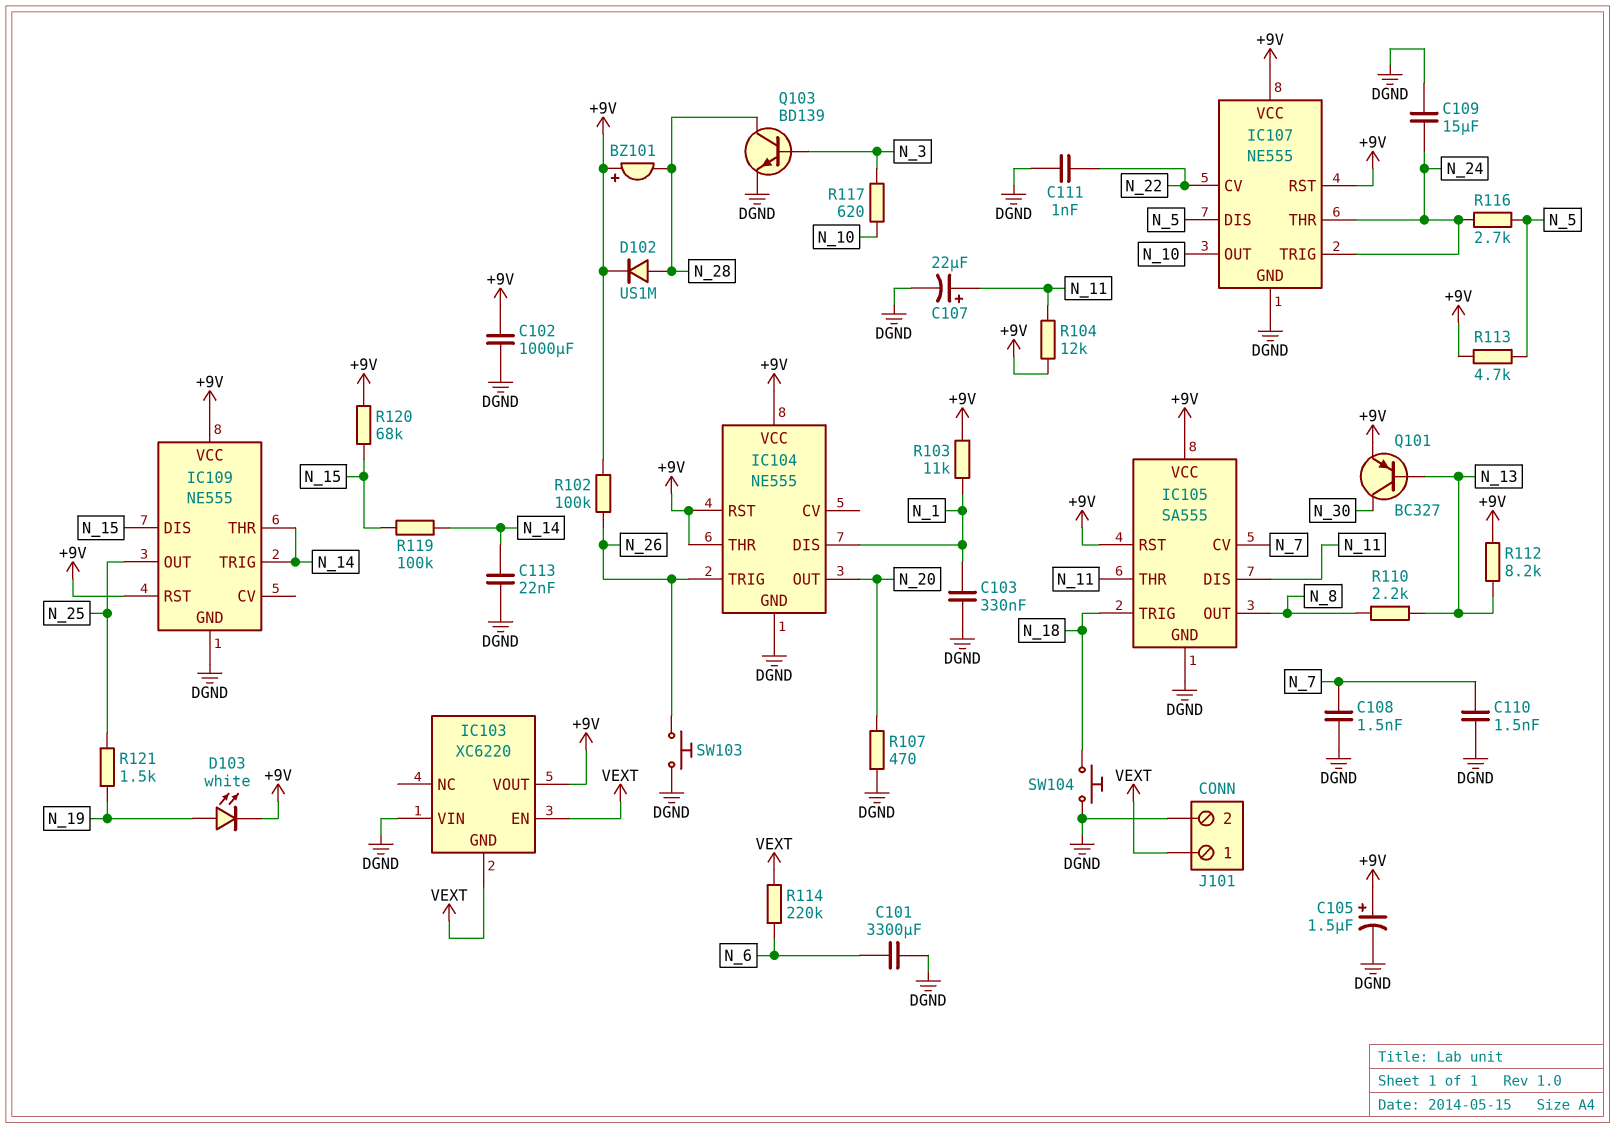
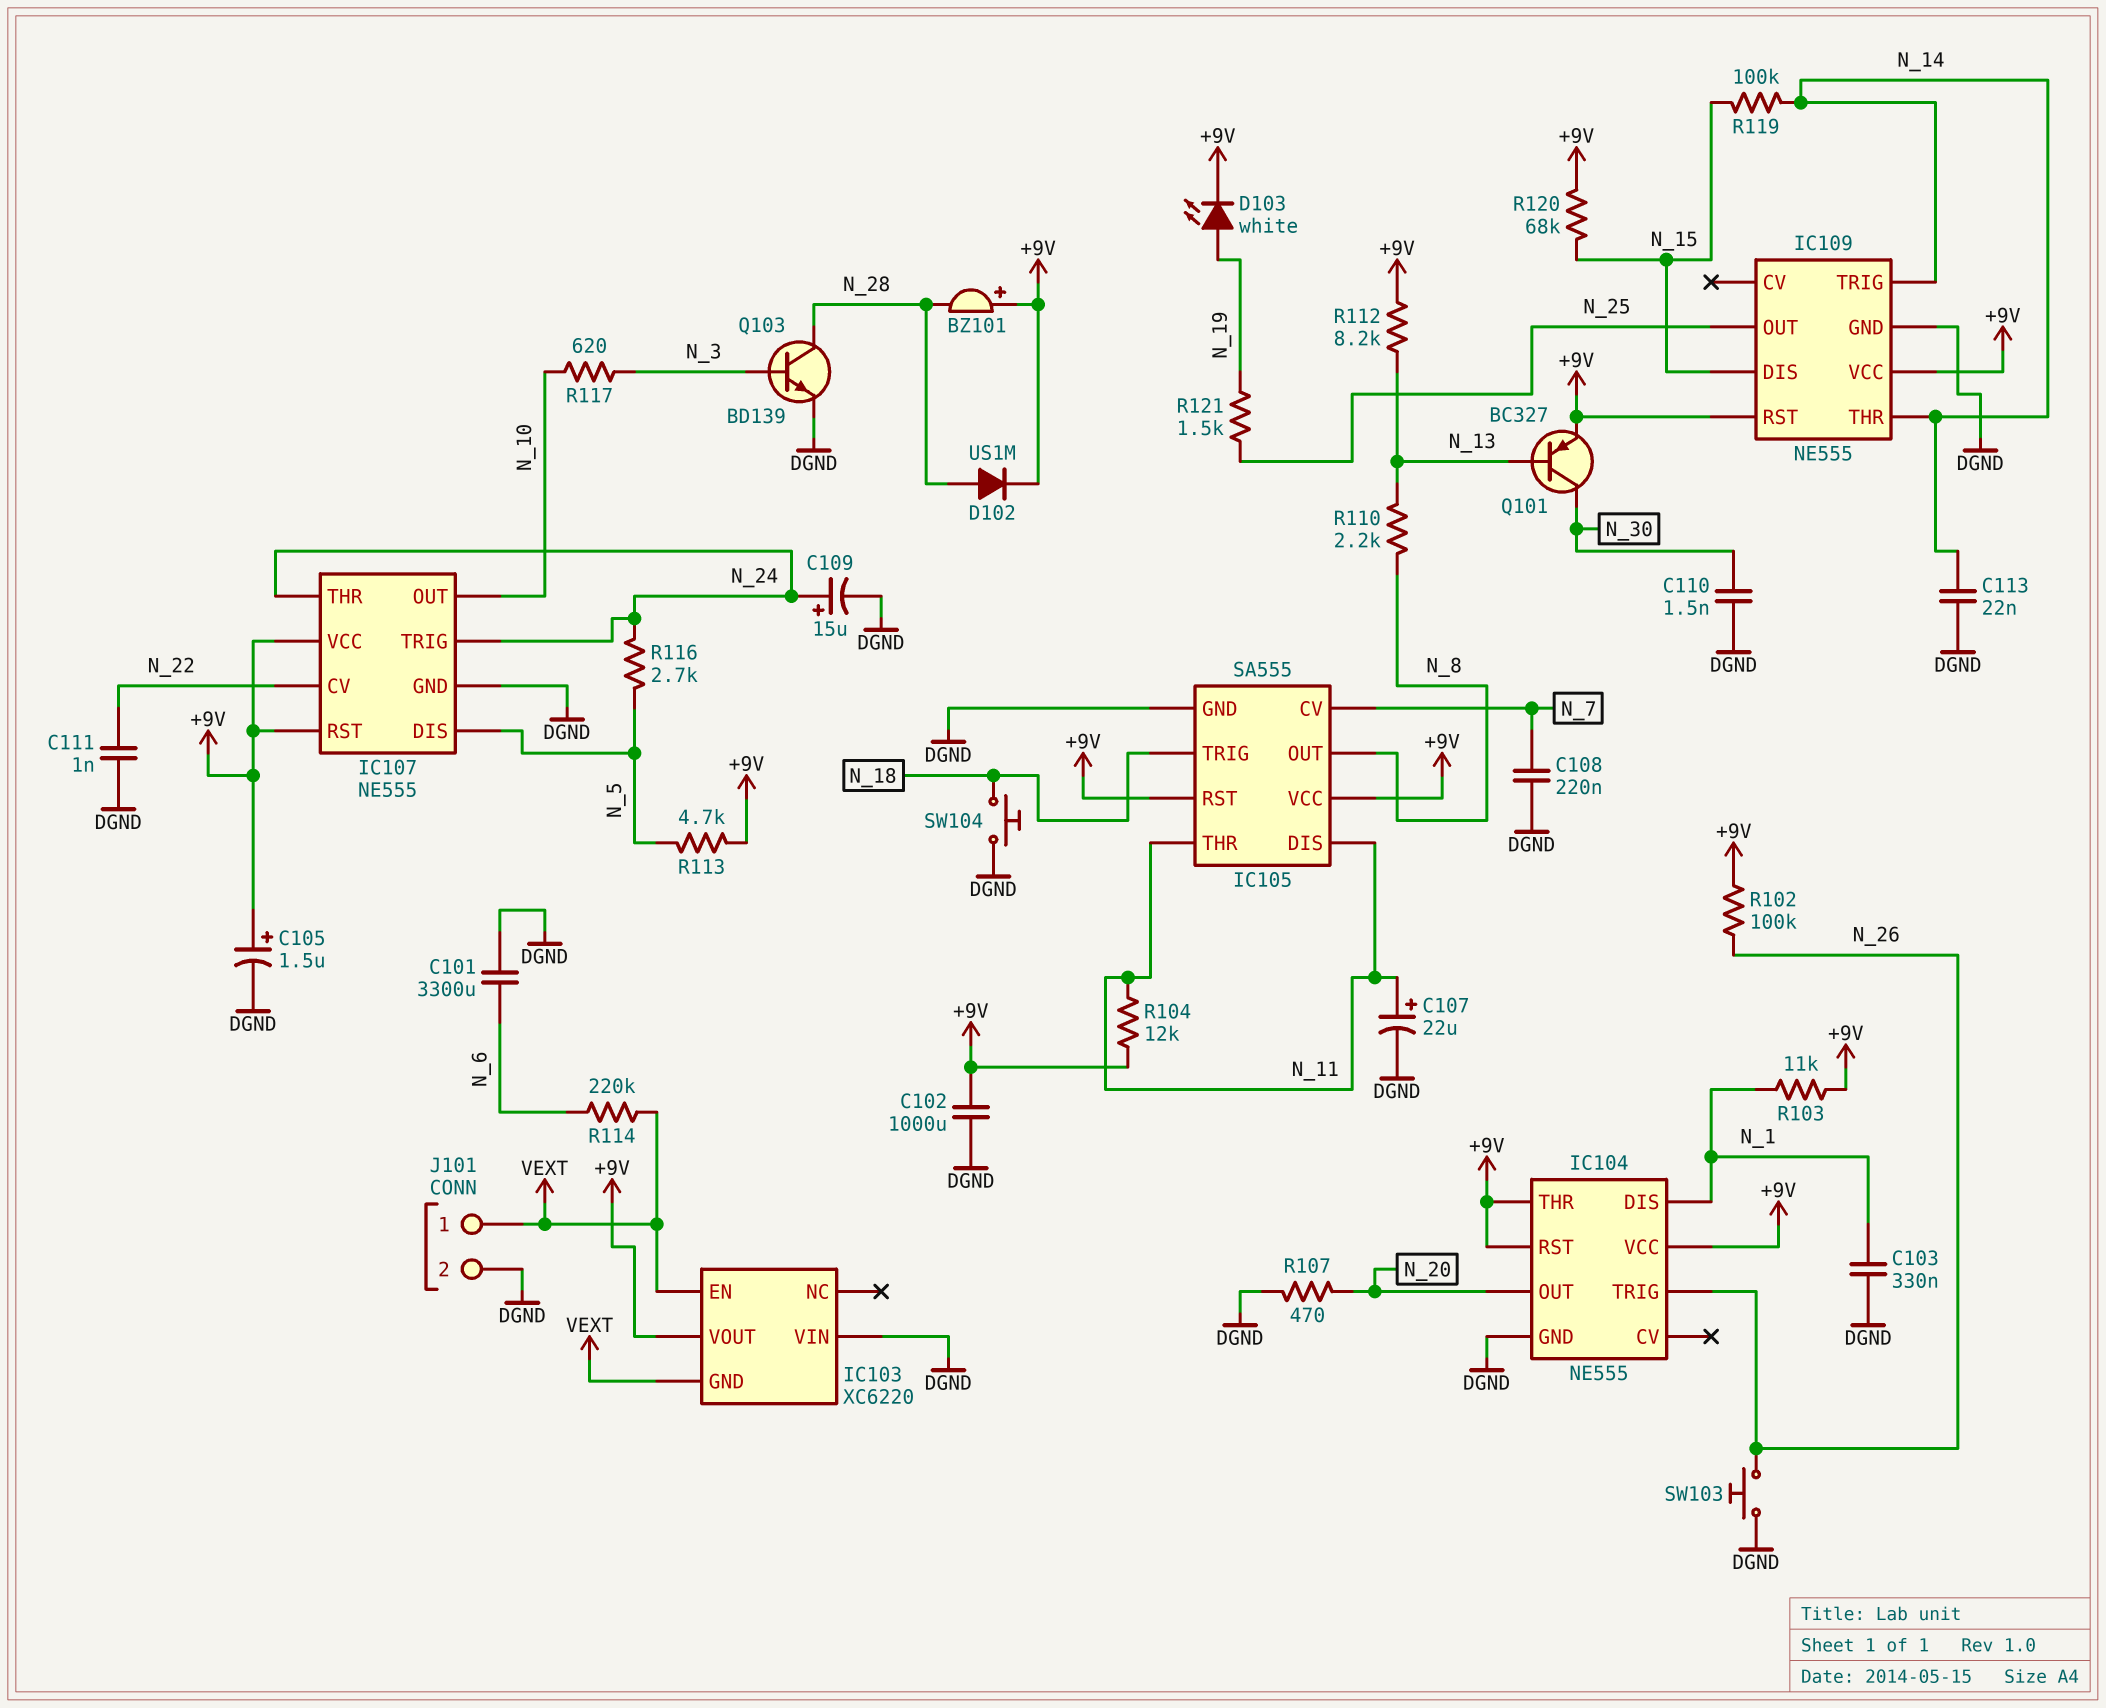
C108: 1.5nF (DGND, N_7) -> 220nF (DGND, N_7)
C109: 15uF (DGND, N_24) -> 15uF (plus N_24, minus DGND)
C110: 1.5nF (DGND, N_7) -> 1.5nF (DGND, N_30)

